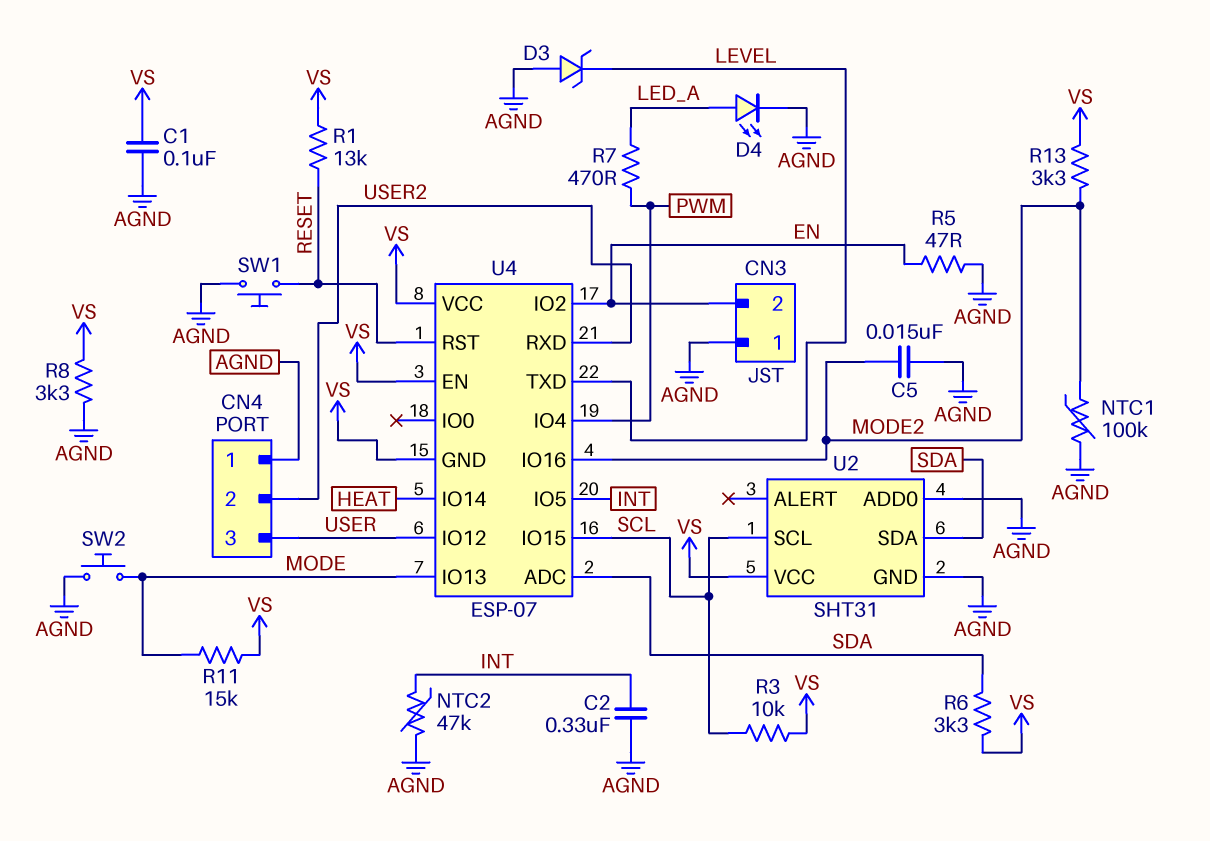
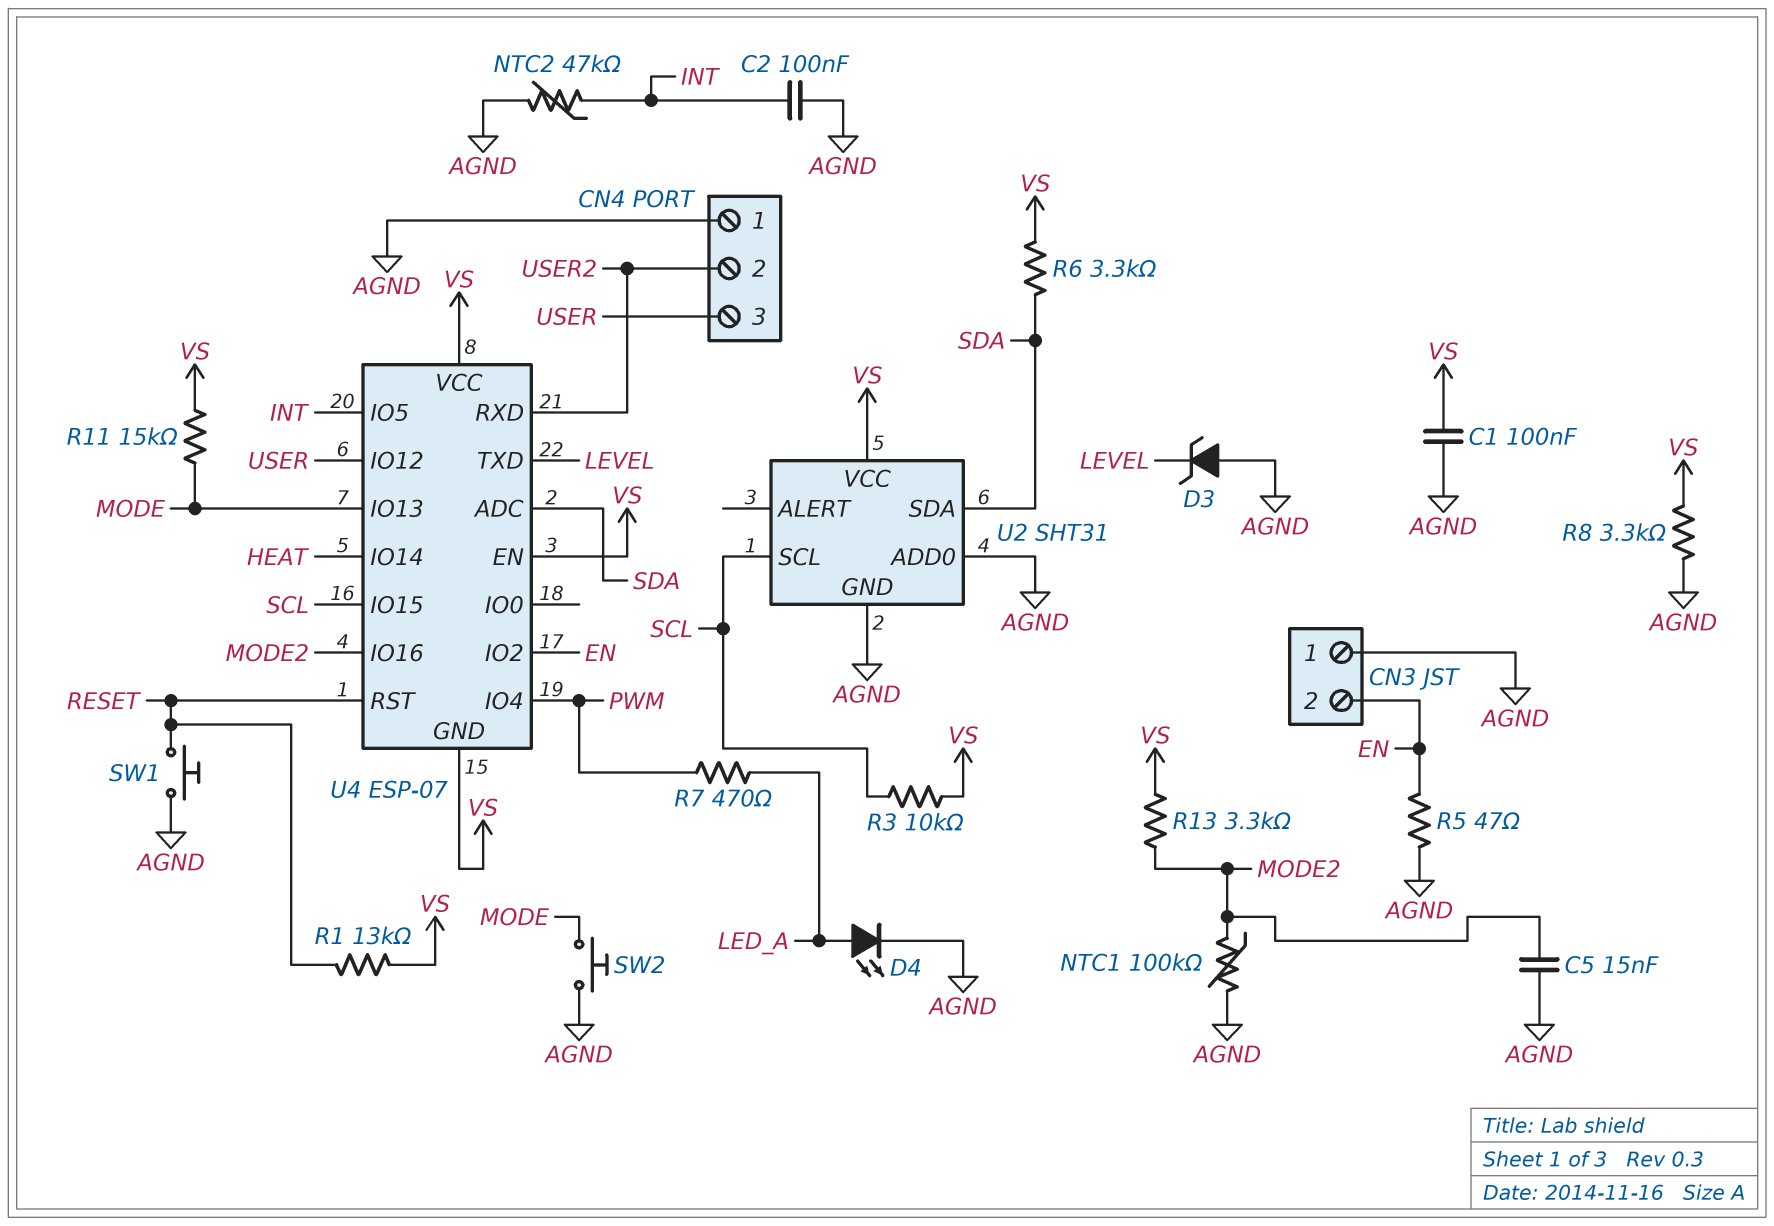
C2: 330nF (AGND, INT) -> 100nF (AGND, INT)

